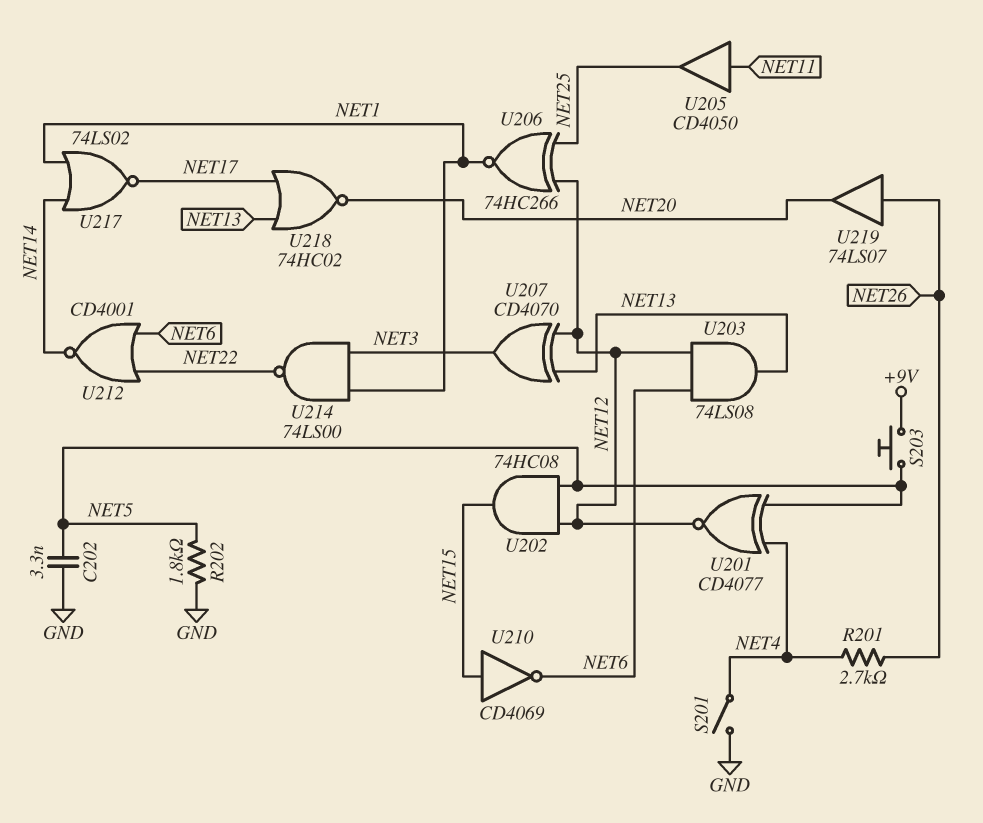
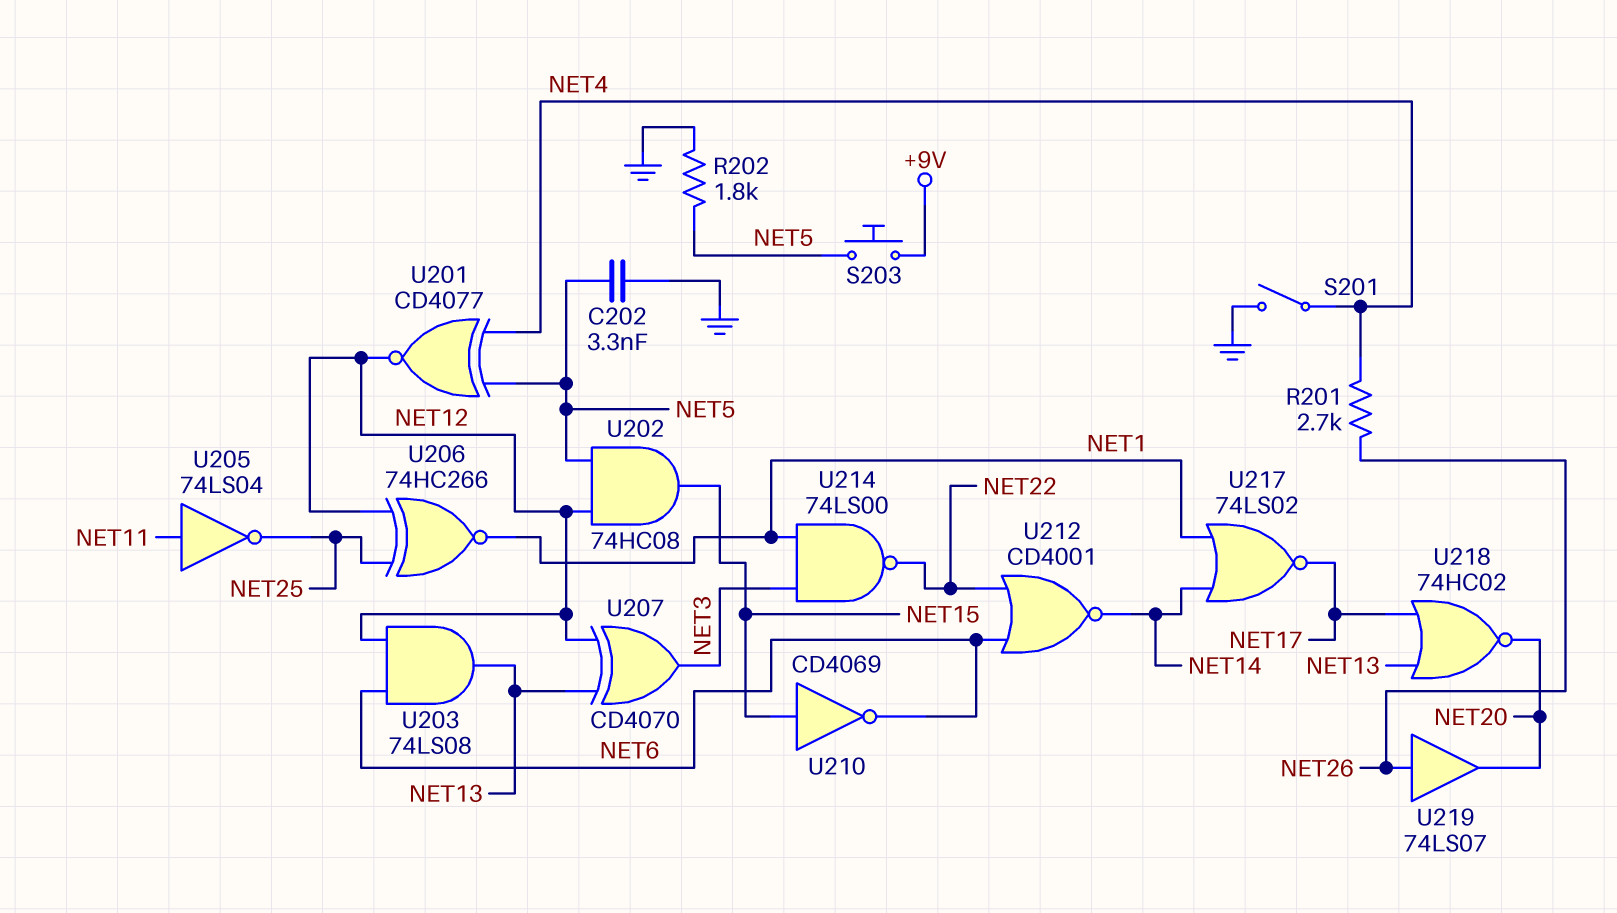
U205: buffer CD4050 (in NET11, out NET25) -> NOT 74LS04 (in NET11, out NET25)

